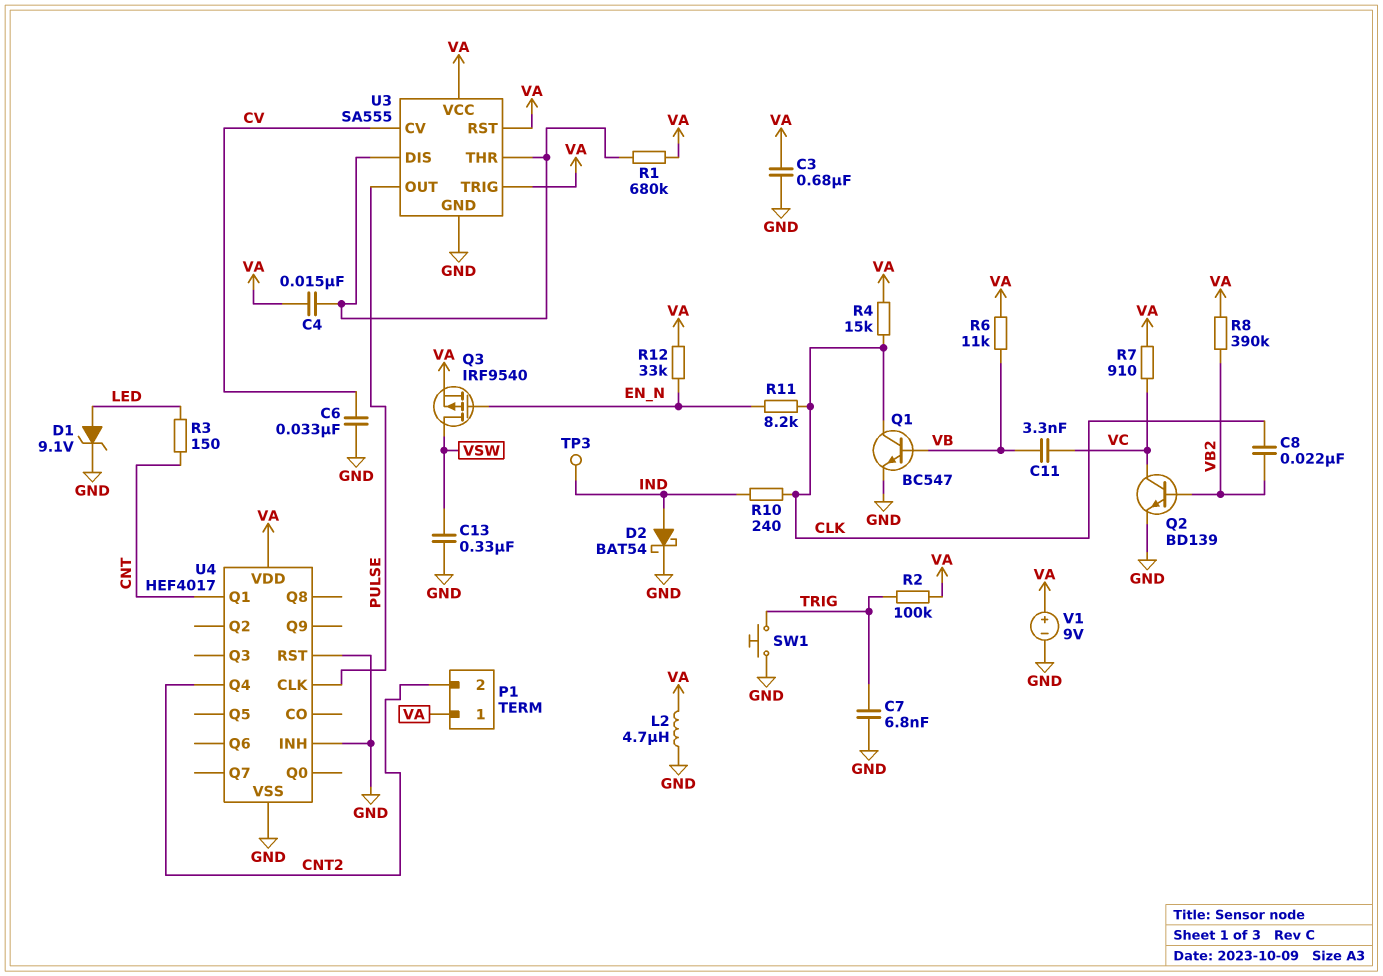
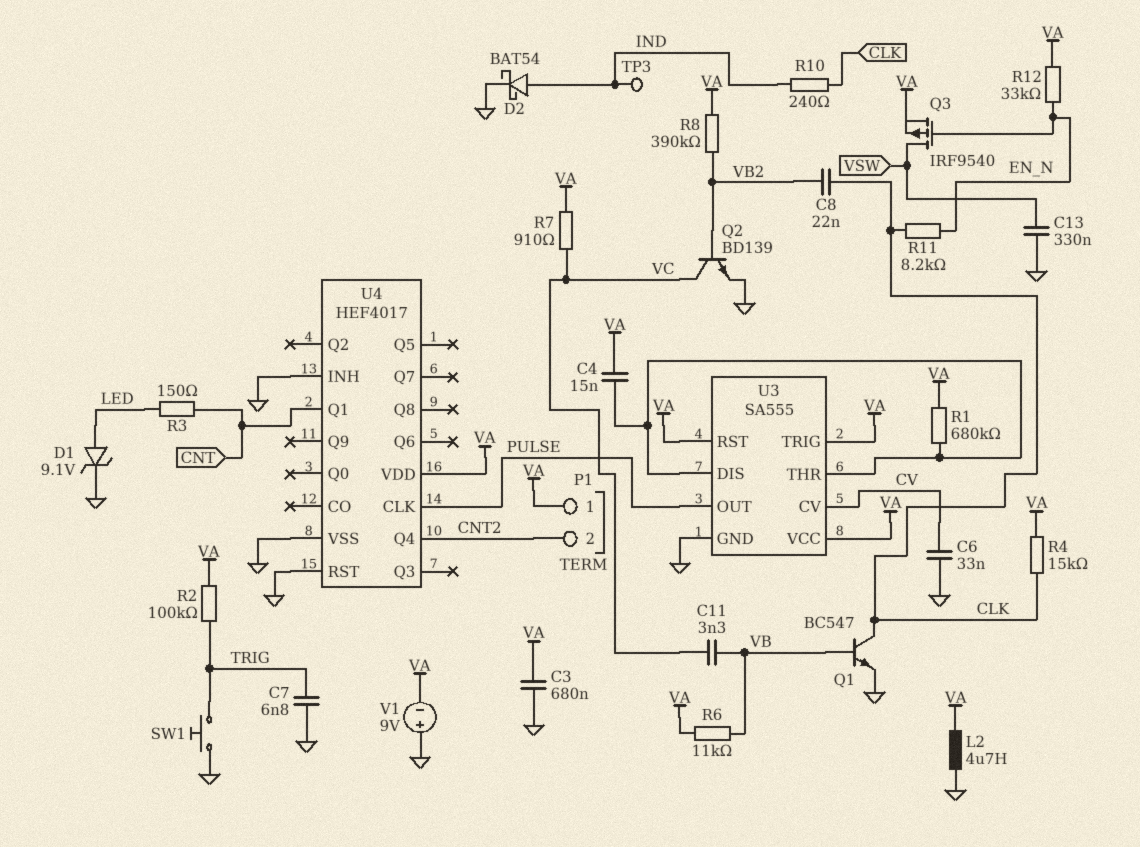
V1: 9V (plus VA, minus GND) -> 9V (plus GND, minus VA)

